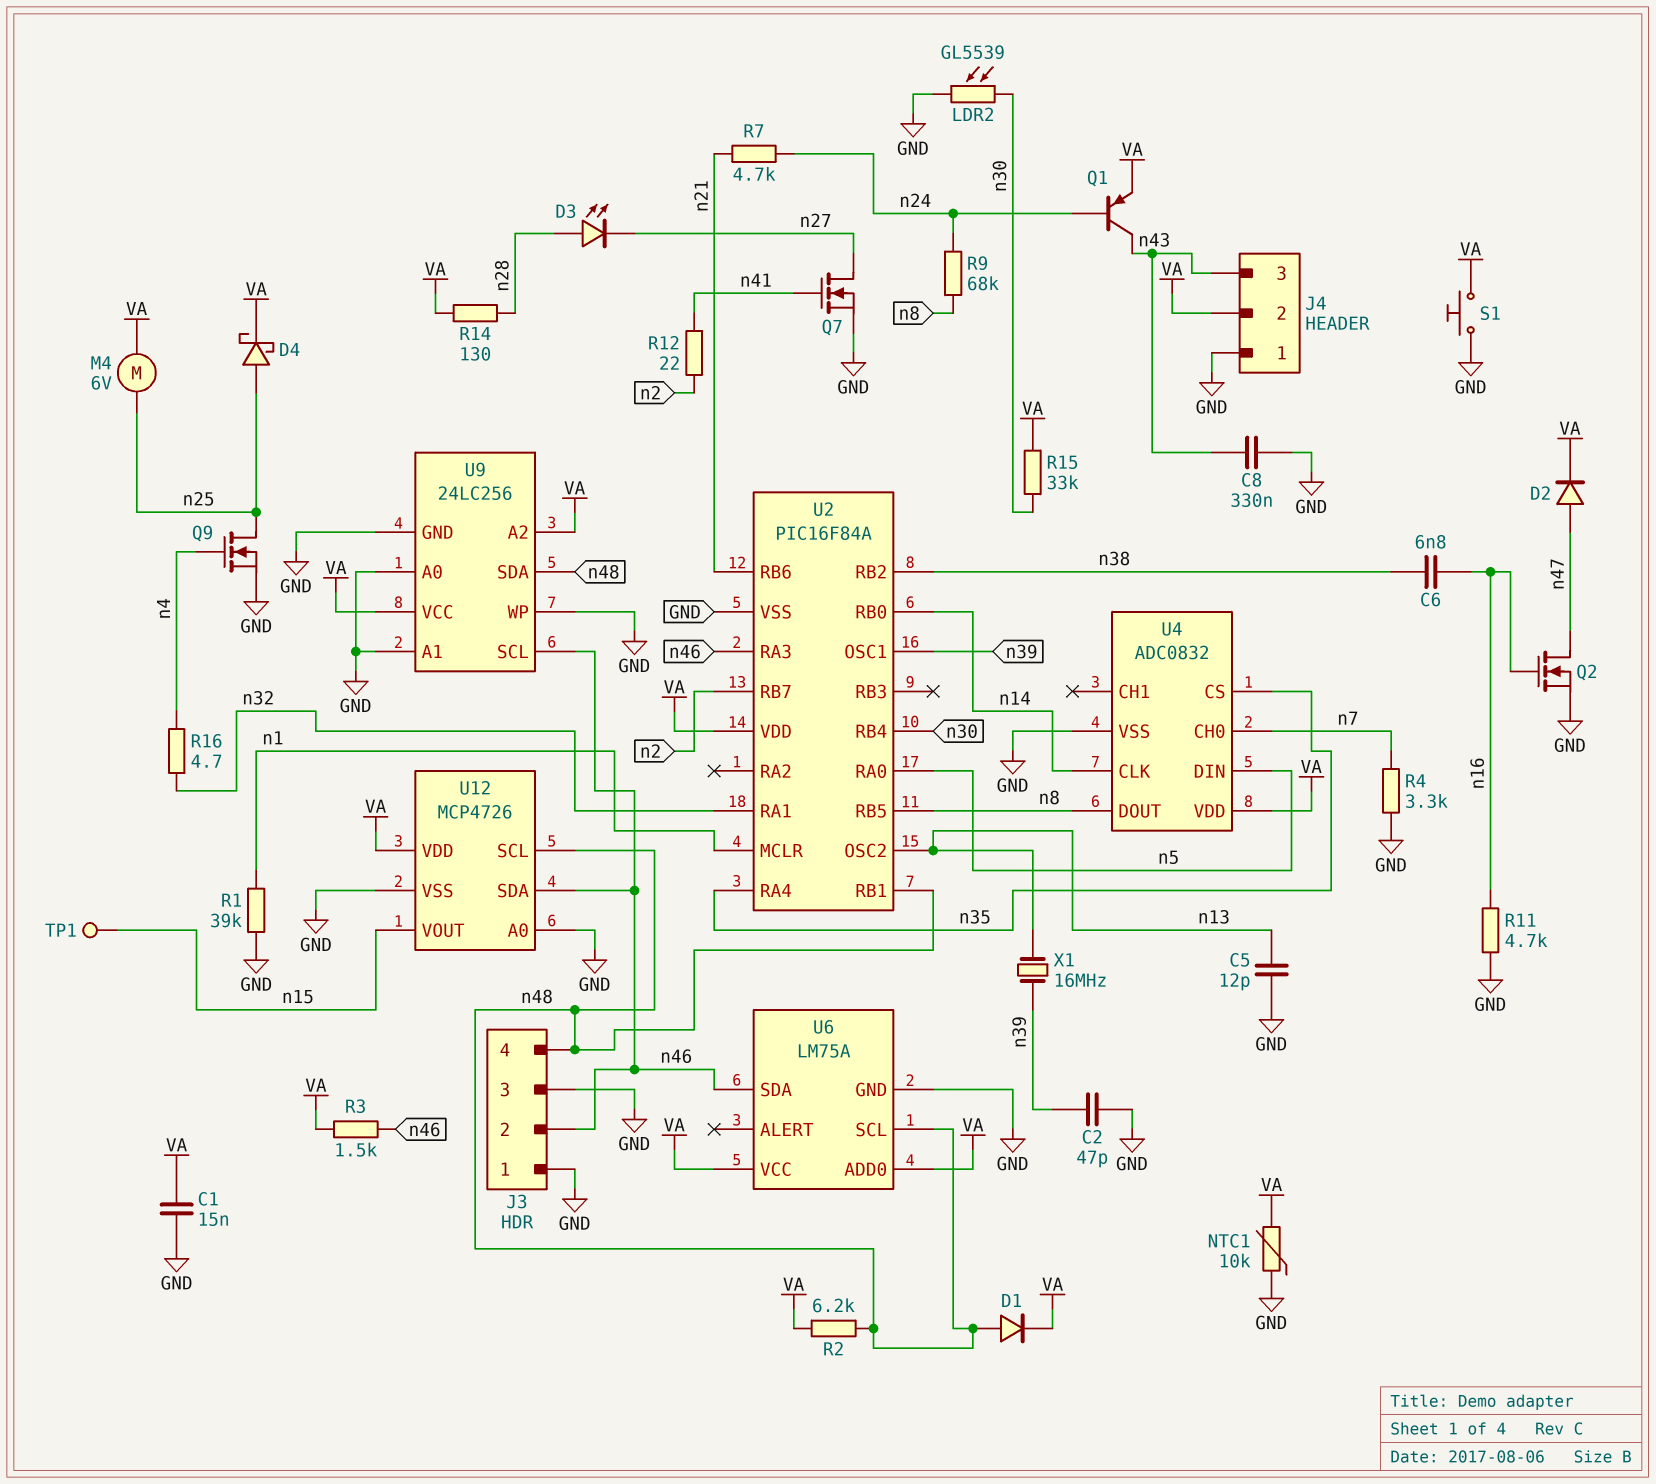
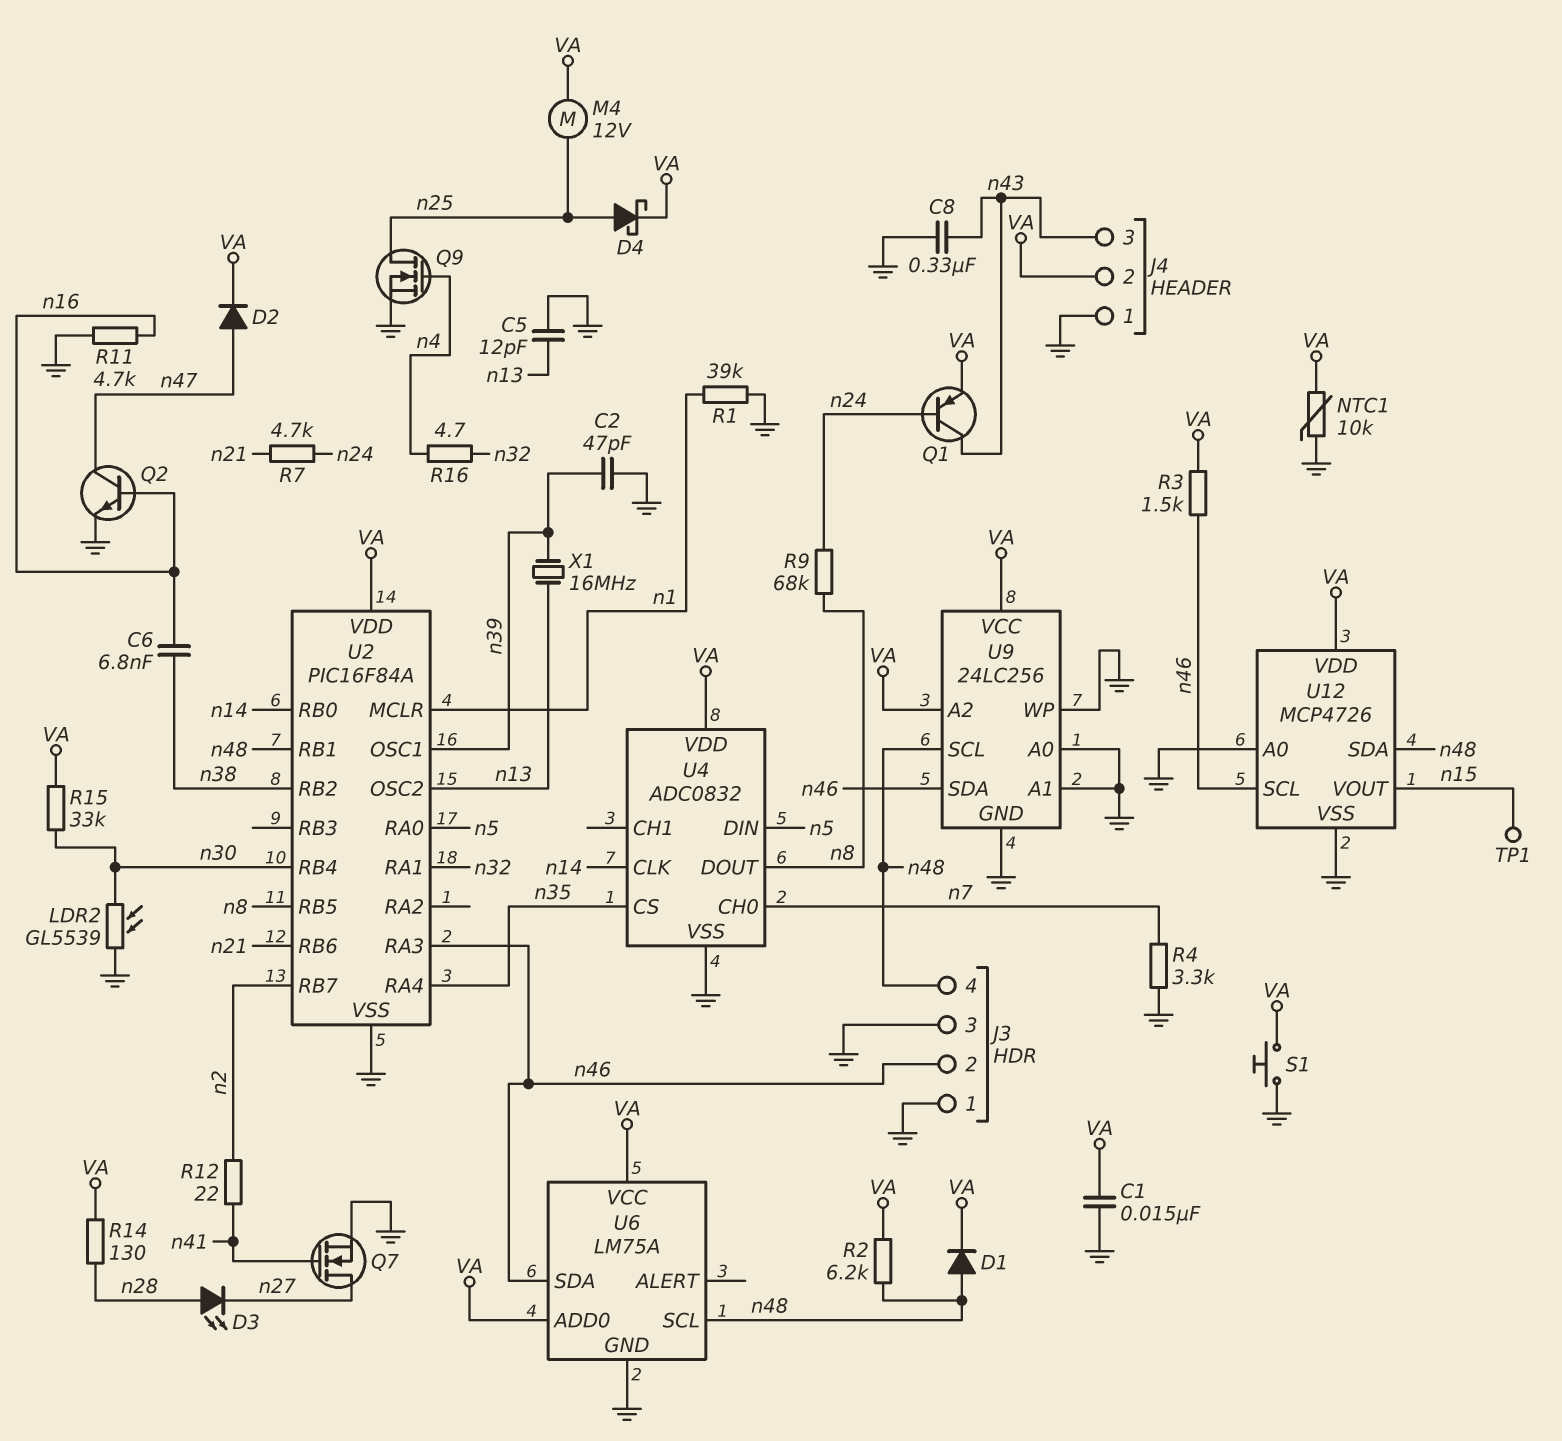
M4: motor 6V (VA, n25) -> motor 12V (VA, n25)
Q2: NMOS (G n16, D n47, S GND) -> NPN (B n16, C n47, E GND)
U9 pin SCL: n46 -> n48
U9 pin SDA: n48 -> n46
U12 pin SCL: n48 -> n46
U12 pin SDA: n46 -> n48

